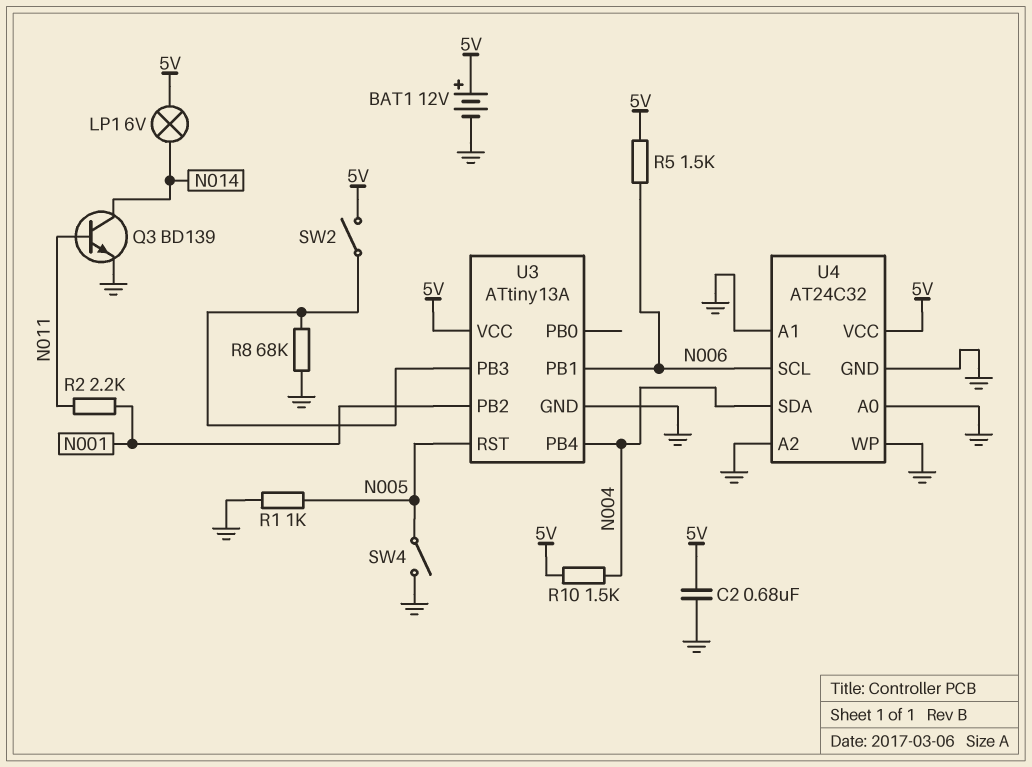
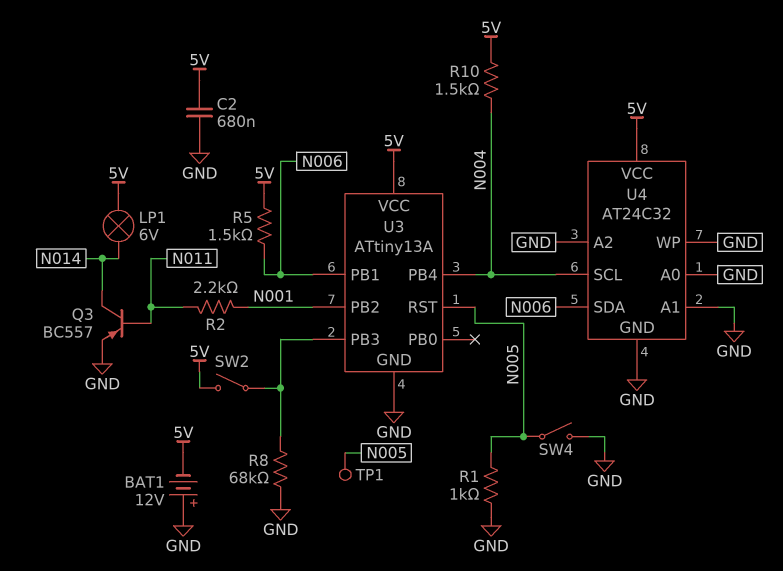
BAT1: 12V (plus 5V, minus GND) -> 12V (plus GND, minus 5V)
Q3: NPN BD139 (B N011, C N014, E GND) -> PNP BC557 (B N011, C N014, E GND)
TP1: none -> test point (N005)
U4 pin SCL: N006 -> N004
U4 pin SDA: N004 -> N006

